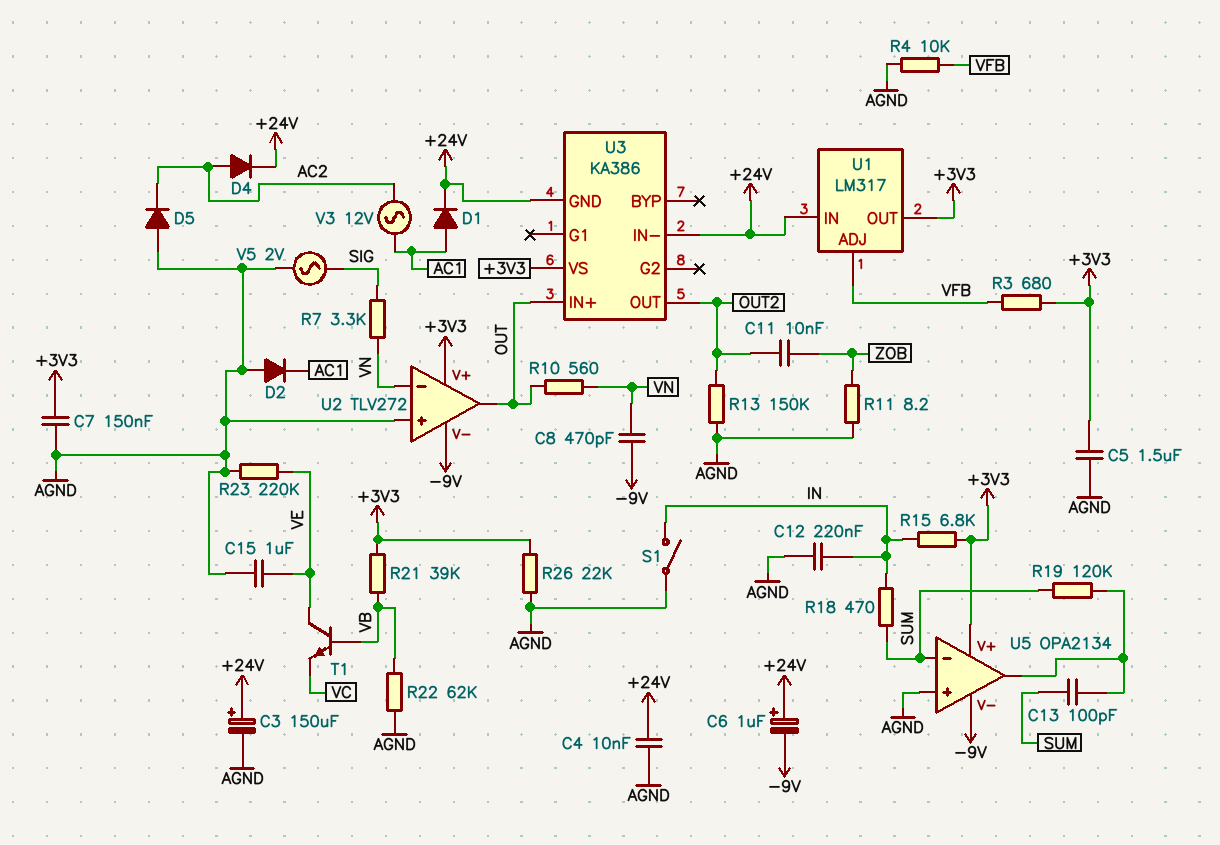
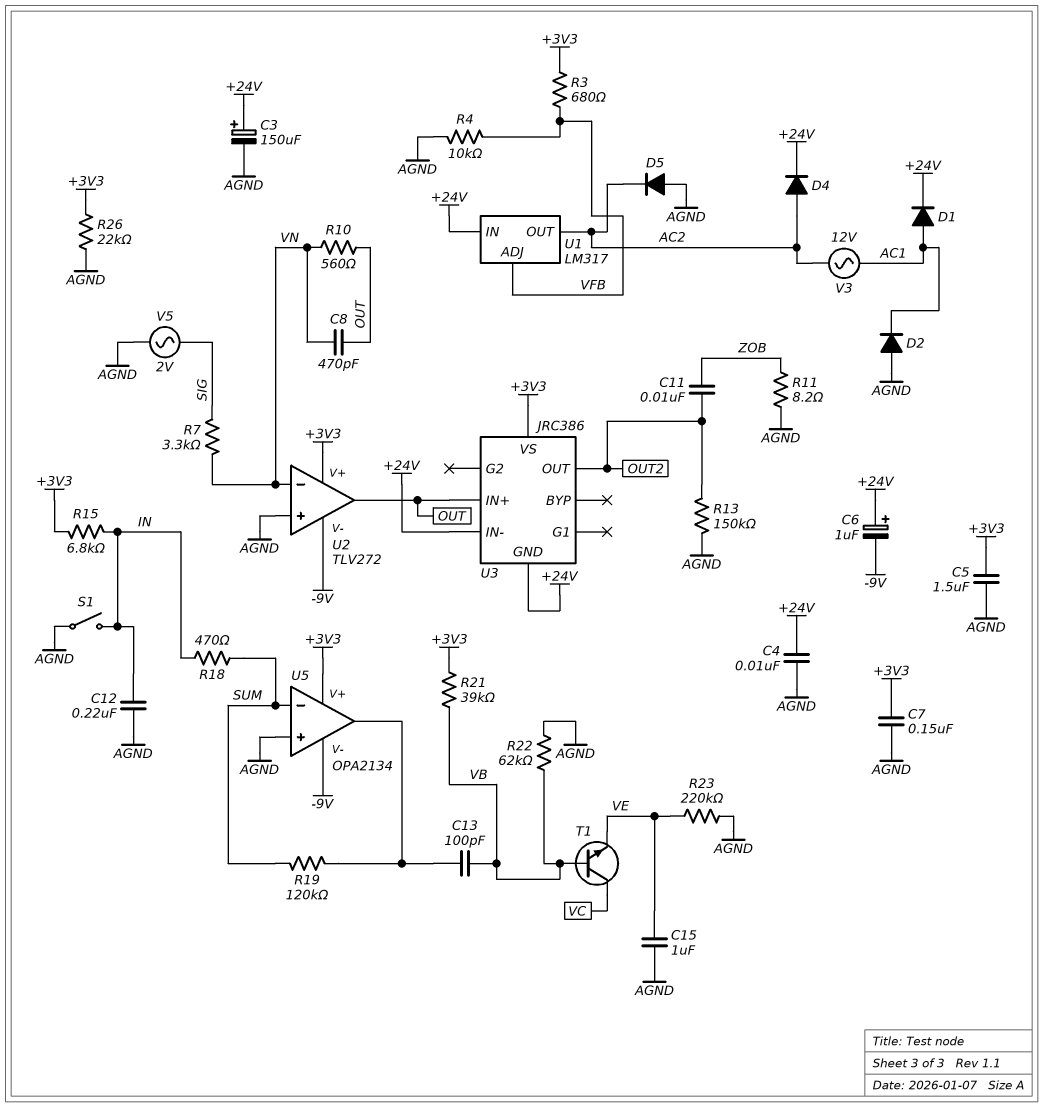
C8: 470pF (-9V, VN) -> 470pF (OUT, VN)
C13: 100pF (SUM, U5/out) -> 100pF (U5/out, VB)
T1: NPN (B VB, C VE, E VC) -> NPN (B VB, C VC, E VE)
U1 pin OUT: +3V3 -> AC2
U3: KA386 -> JRC386

